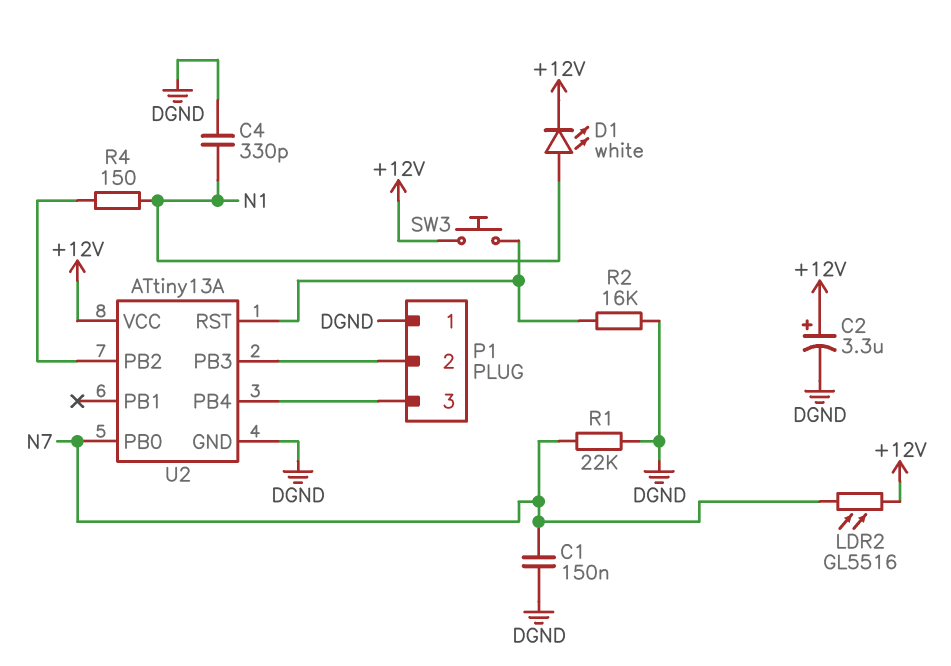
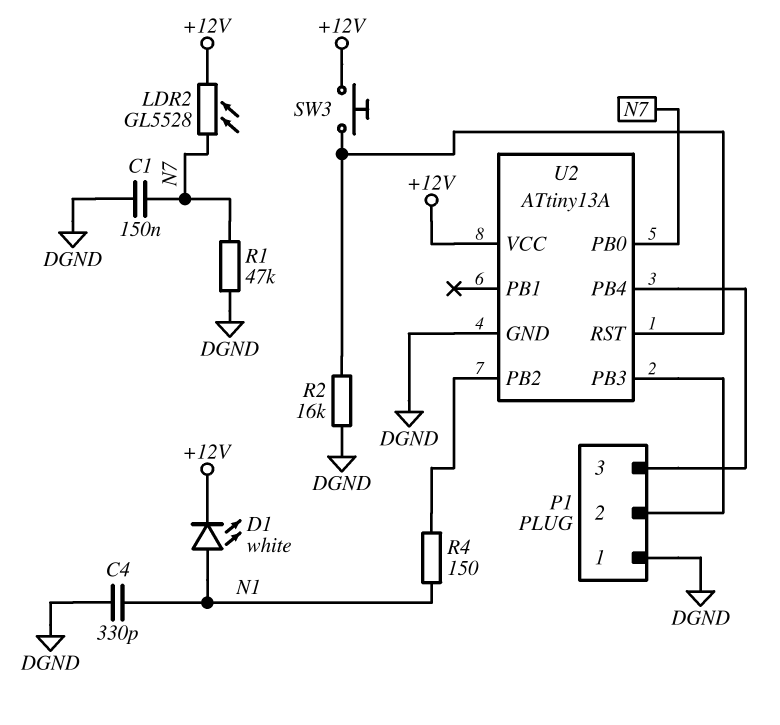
C2: 3.3uF (plus +12V, minus DGND) -> none
LDR2: GL5516 (+12V, N7) -> GL5528 (+12V, N7)
R1: 22k (DGND, N7) -> 47k (DGND, N7)

